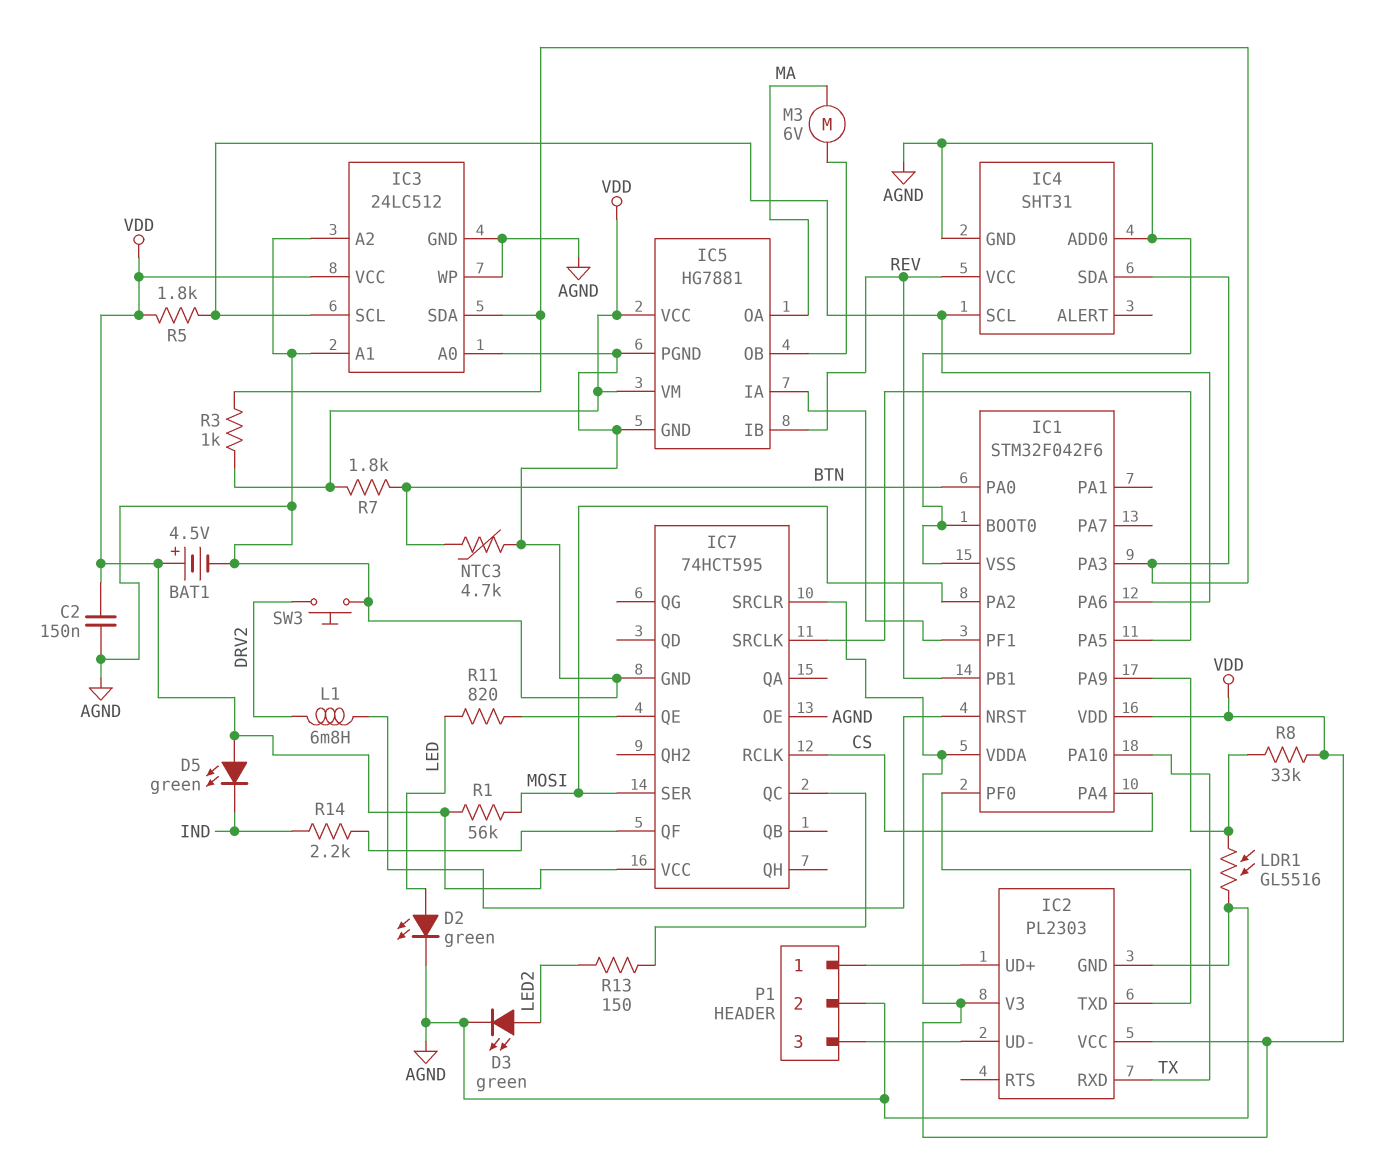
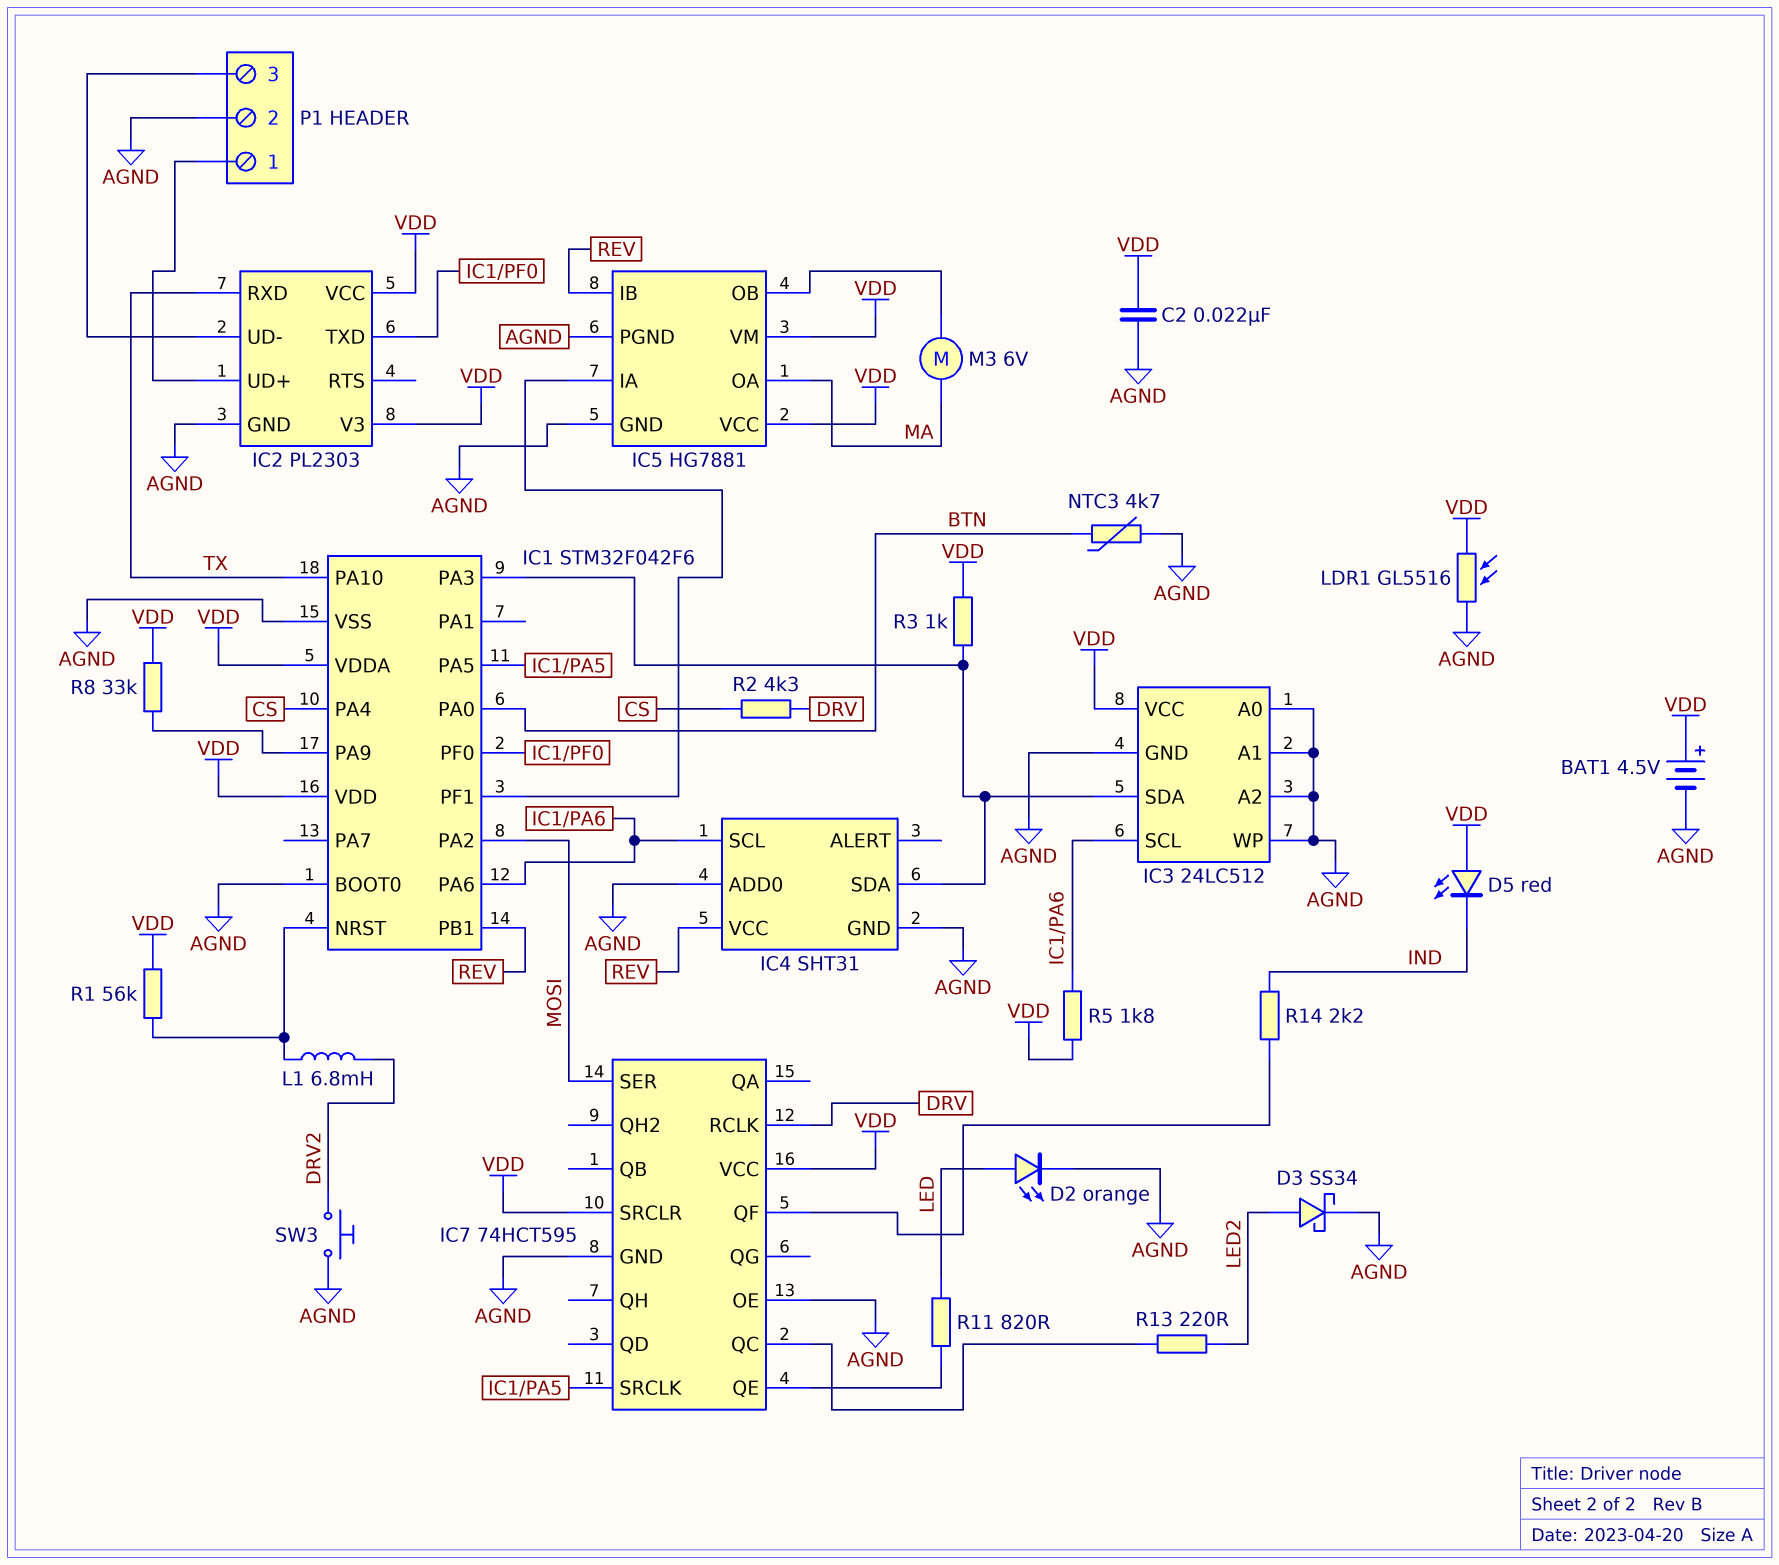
C2: 150nF (AGND, VDD) -> 22nF (AGND, VDD)
D2: LED green (A LED, K AGND) -> LED orange (A LED, K AGND)
D3: LED green (A LED2, K AGND) -> schottky SS34 (A LED2, K AGND)
D5: LED green (A VDD, K IND) -> LED red (A VDD, K IND)
IC7 pin RCLK: CS -> DRV
LDR1: GL5516 (AGND, IC1/PA9) -> GL5516 (AGND, VDD)
R1: 56k (MOSI, VDD) -> 56k (IC1/NRST, VDD)
R2: none -> 4.3k (CS, DRV)
R7: 1.8k (BTN, VDD) -> none
R13: 150 (IC7/QC, LED2) -> 220 (IC7/QC, LED2)

